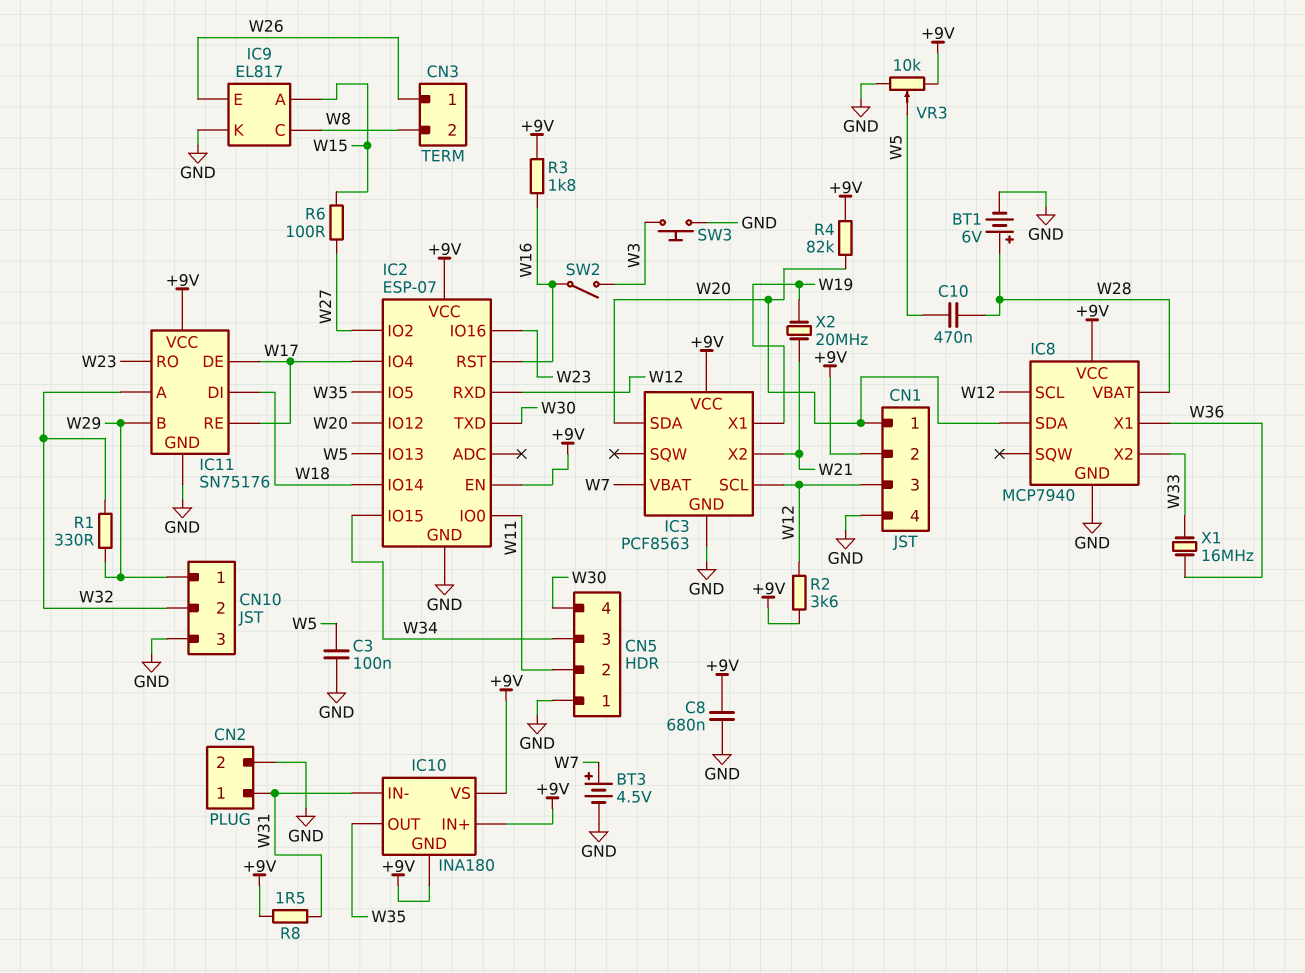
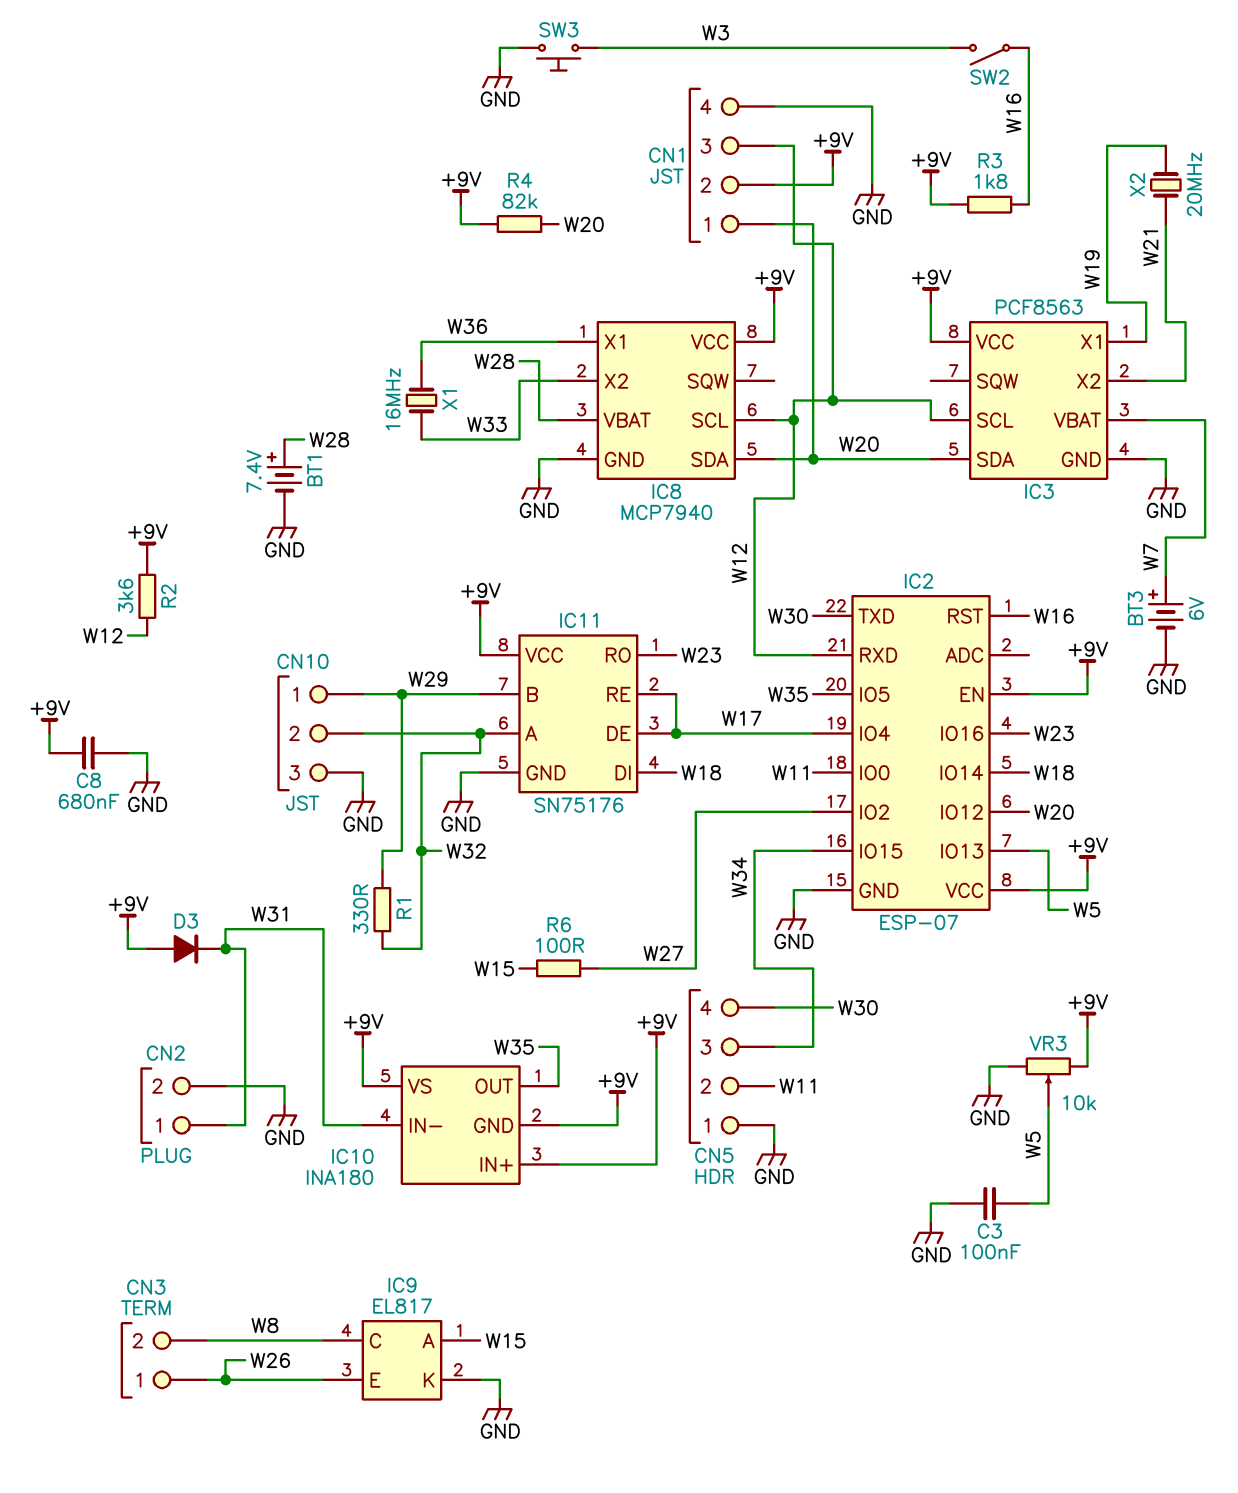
BT1: 6V (plus W28, minus GND) -> 7.4V (plus W28, minus GND)
BT3: 4.5V (plus W7, minus GND) -> 6V (plus W7, minus GND)
C10: 470nF (W5, W28) -> none
D3: none -> diode (A +9V, K W31)
R8: 1.5 (+9V, W31) -> none

